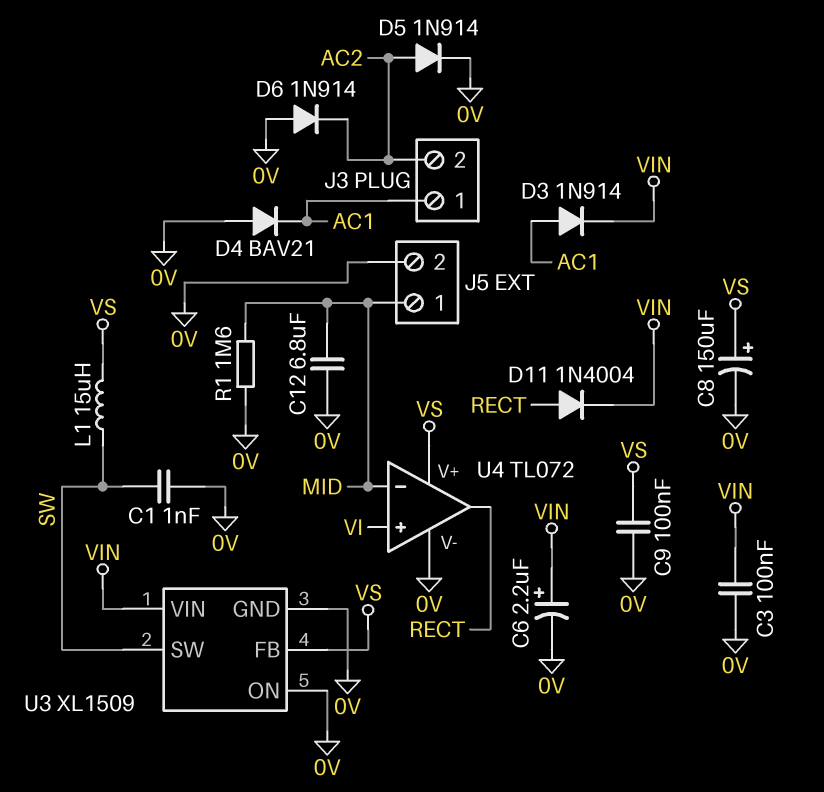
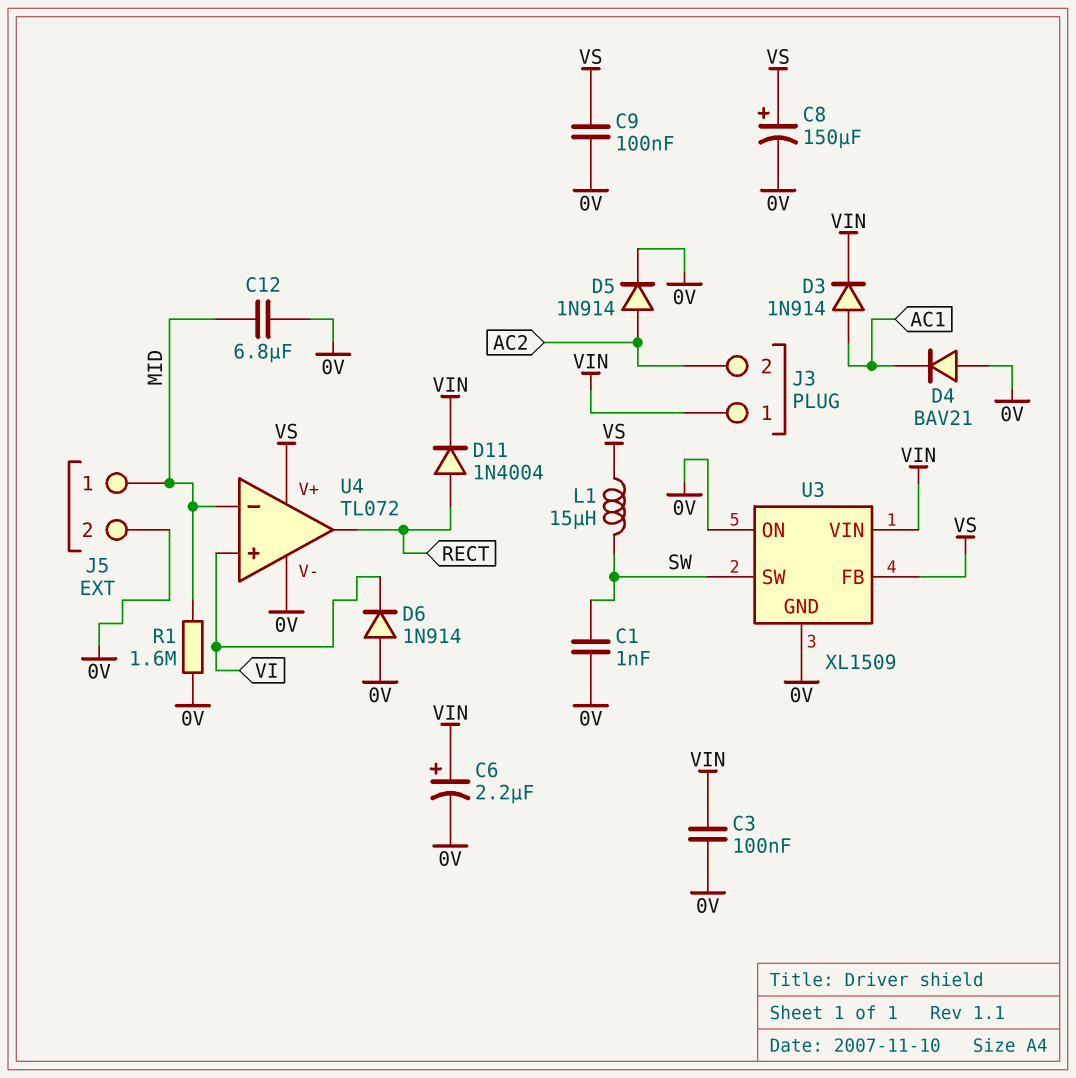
D6: diode 1N914 (A 0V, K AC2) -> diode 1N914 (A 0V, K VI)
J3 pin 1: AC1 -> VIN

